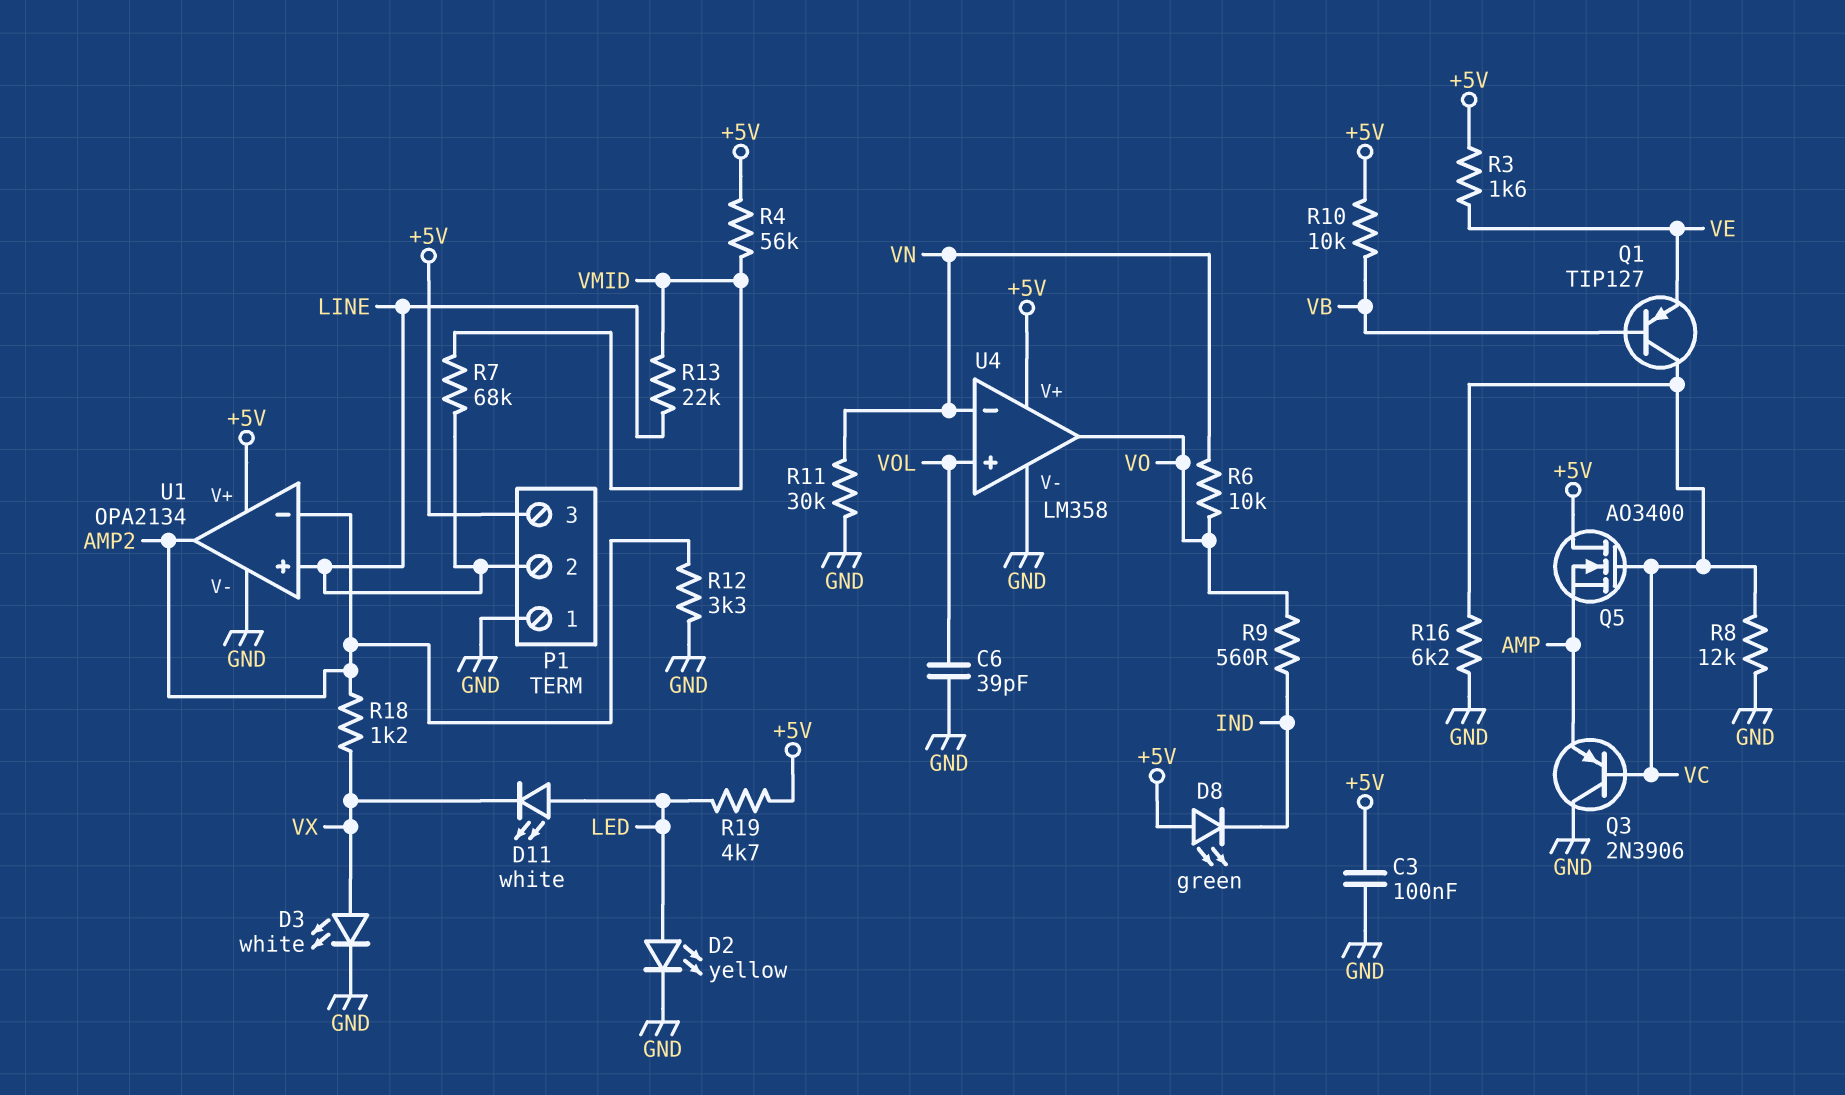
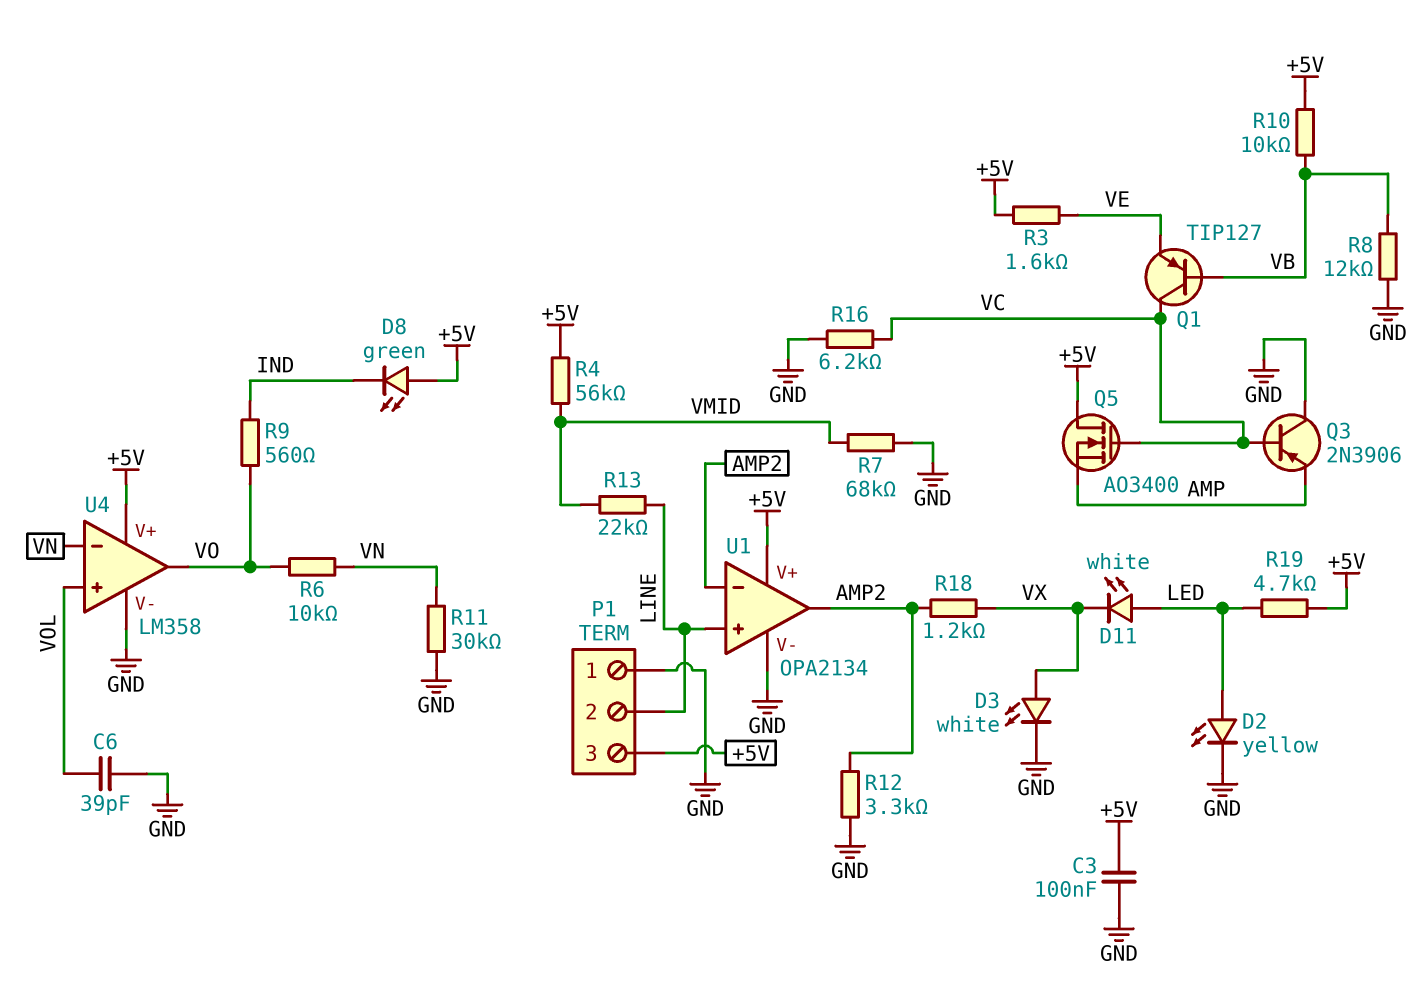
R7: 68k (LINE, VMID) -> 68k (GND, VMID)
R8: 12k (GND, VC) -> 12k (GND, VB)

